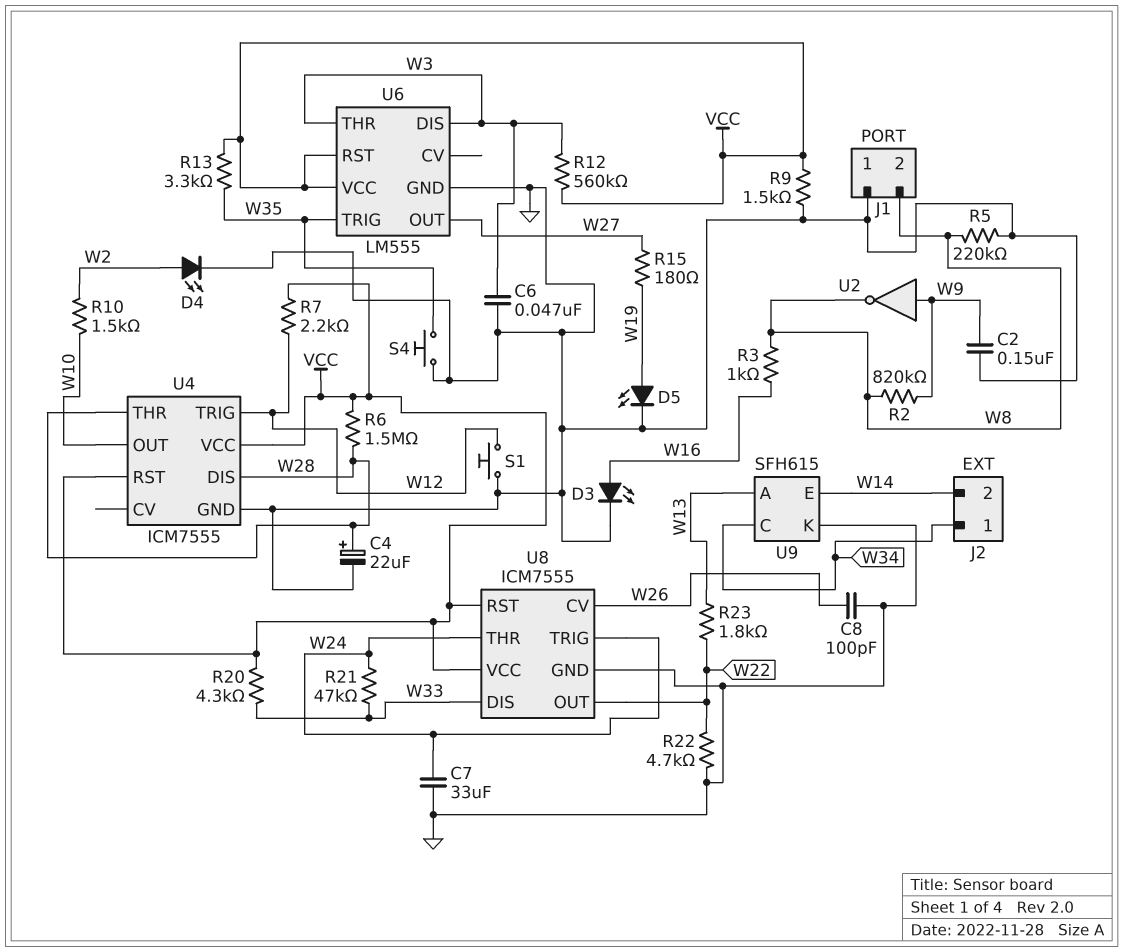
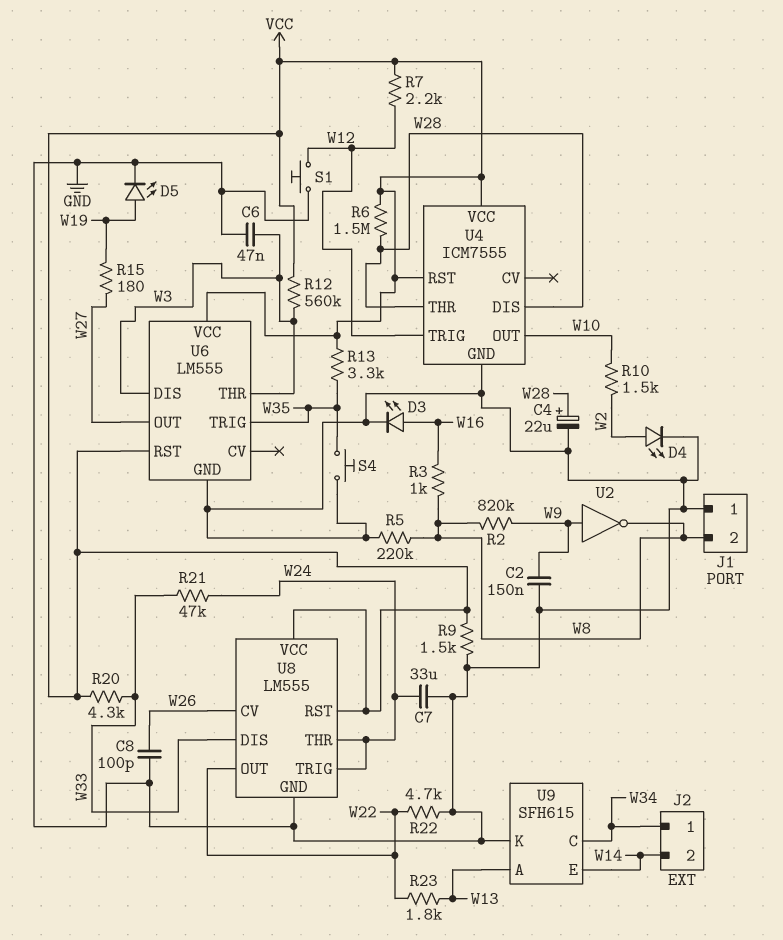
U8: ICM7555 -> LM555

